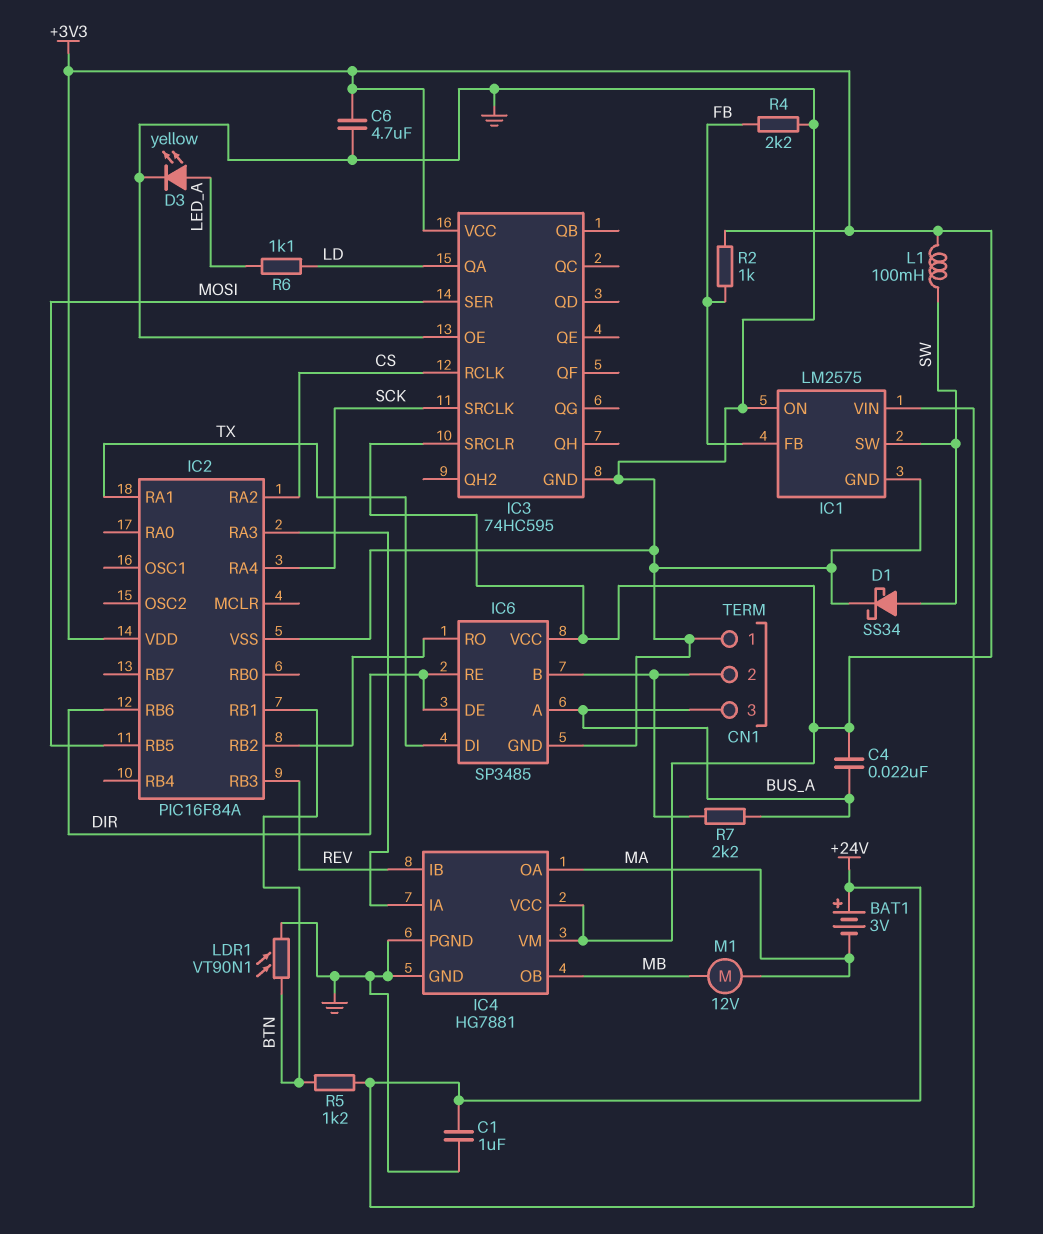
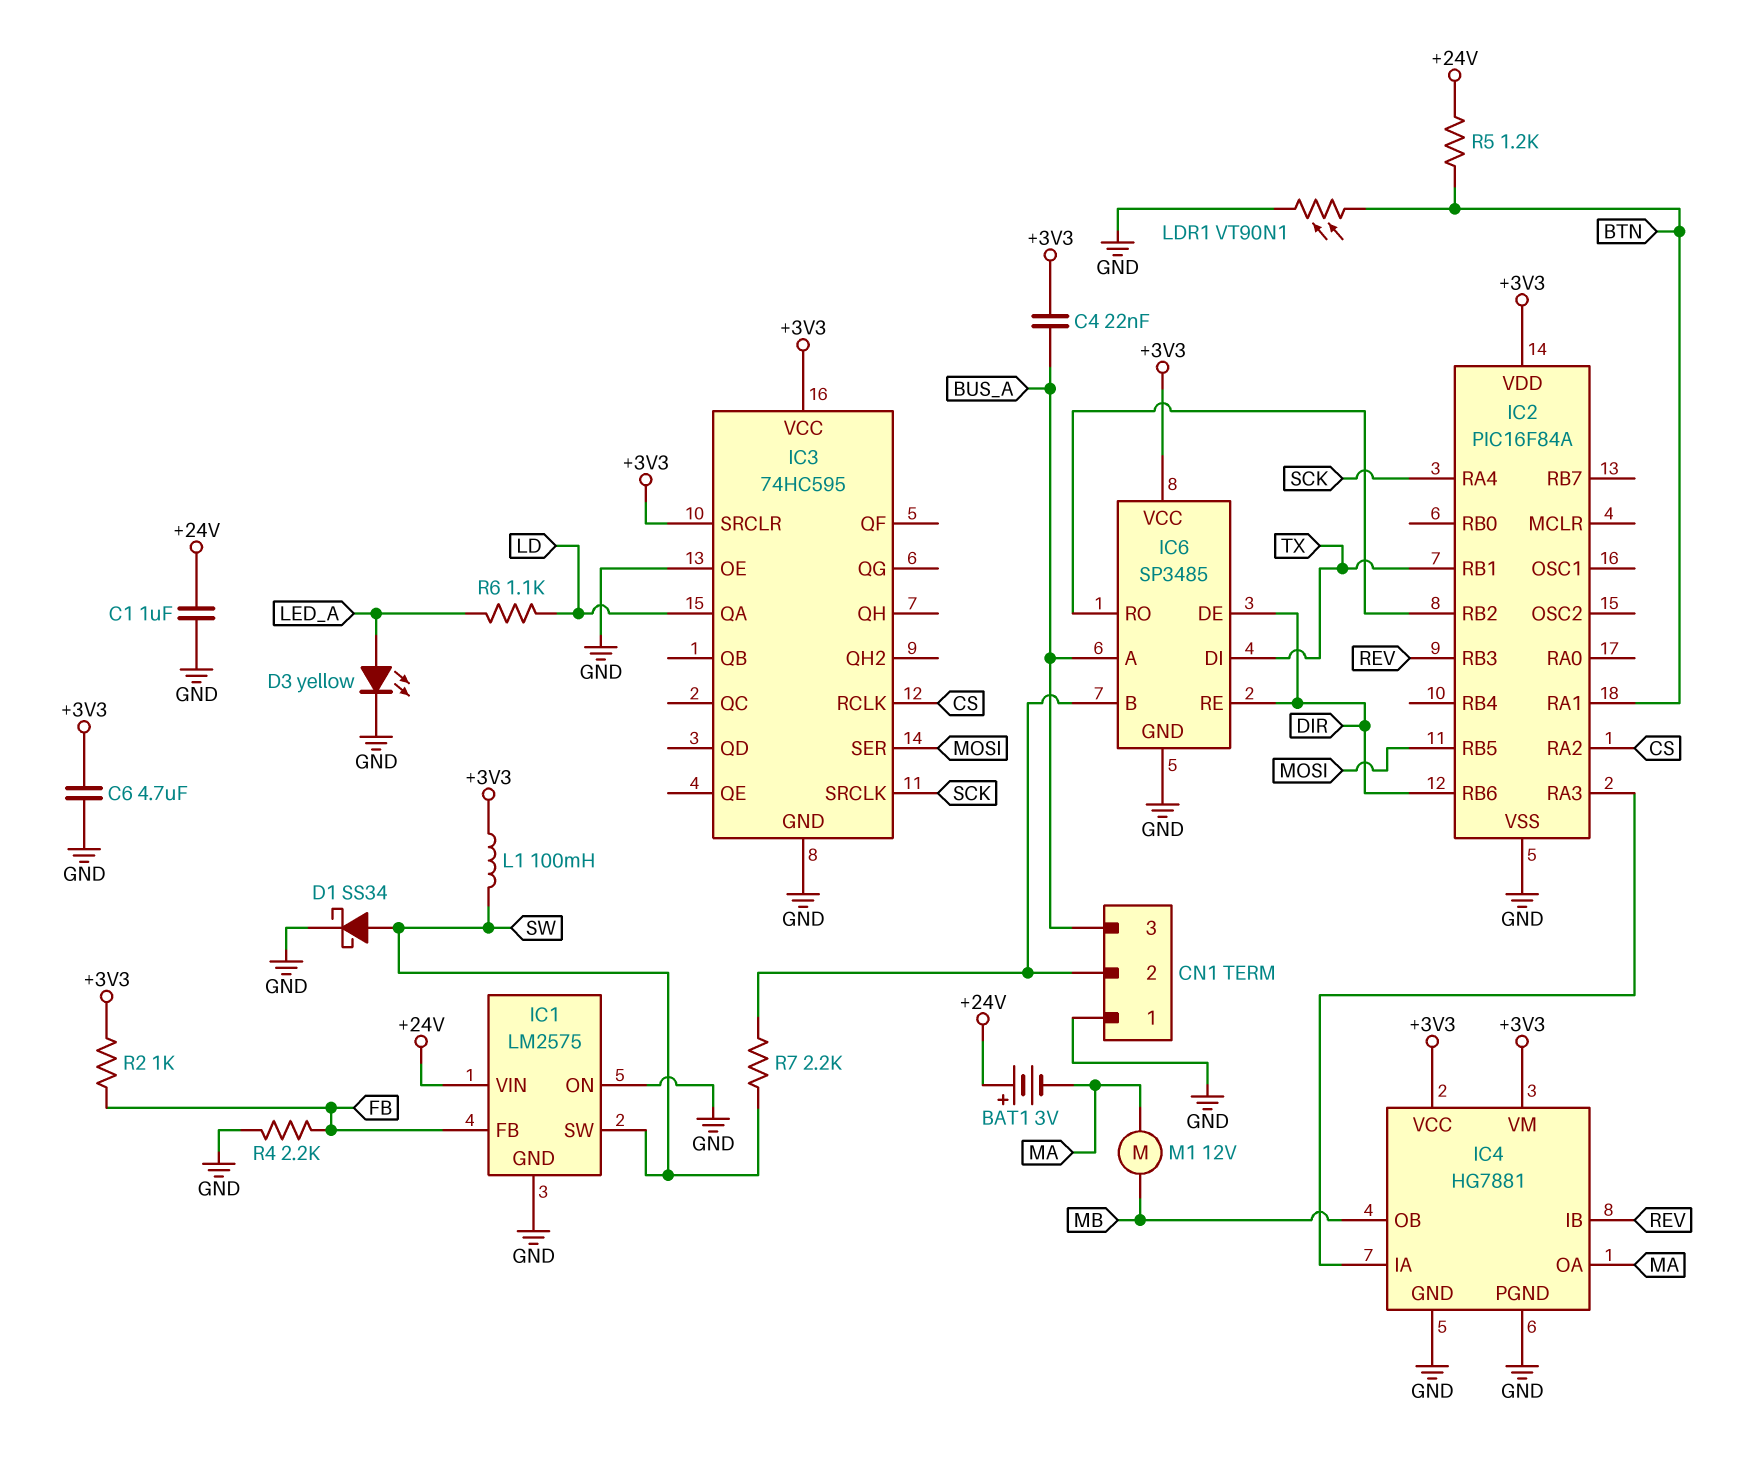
IC2 pin RA1: TX -> BTN
IC2 pin RB1: BTN -> TX
R7: 2.2k (BUS_A, CN1/2) -> 2.2k (CN1/2, SW)

